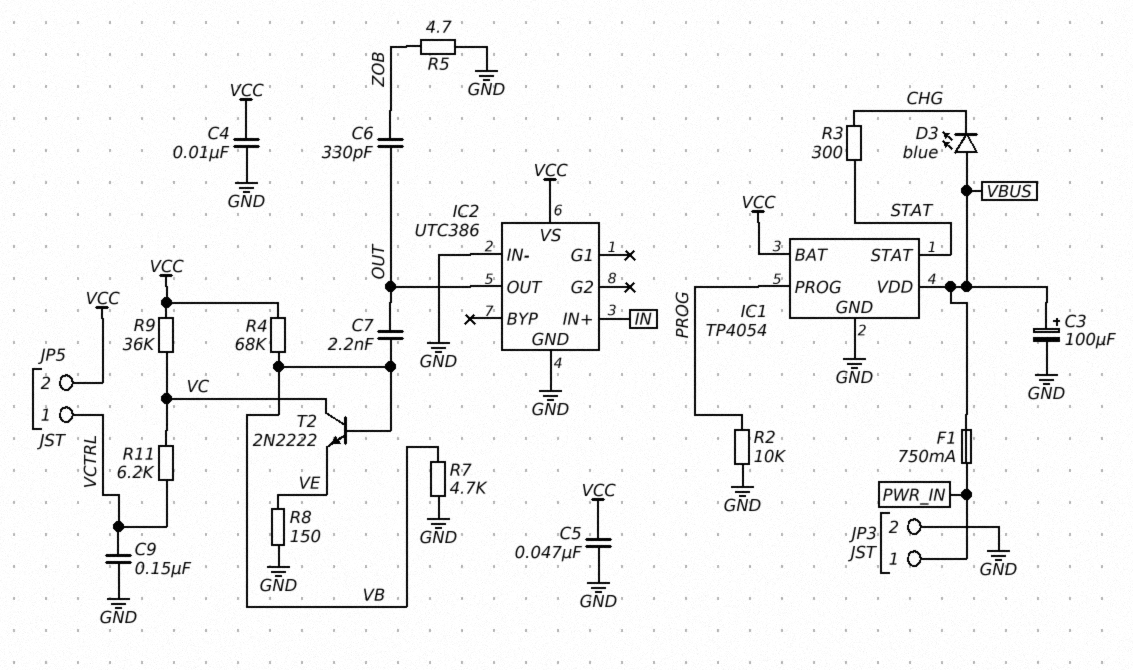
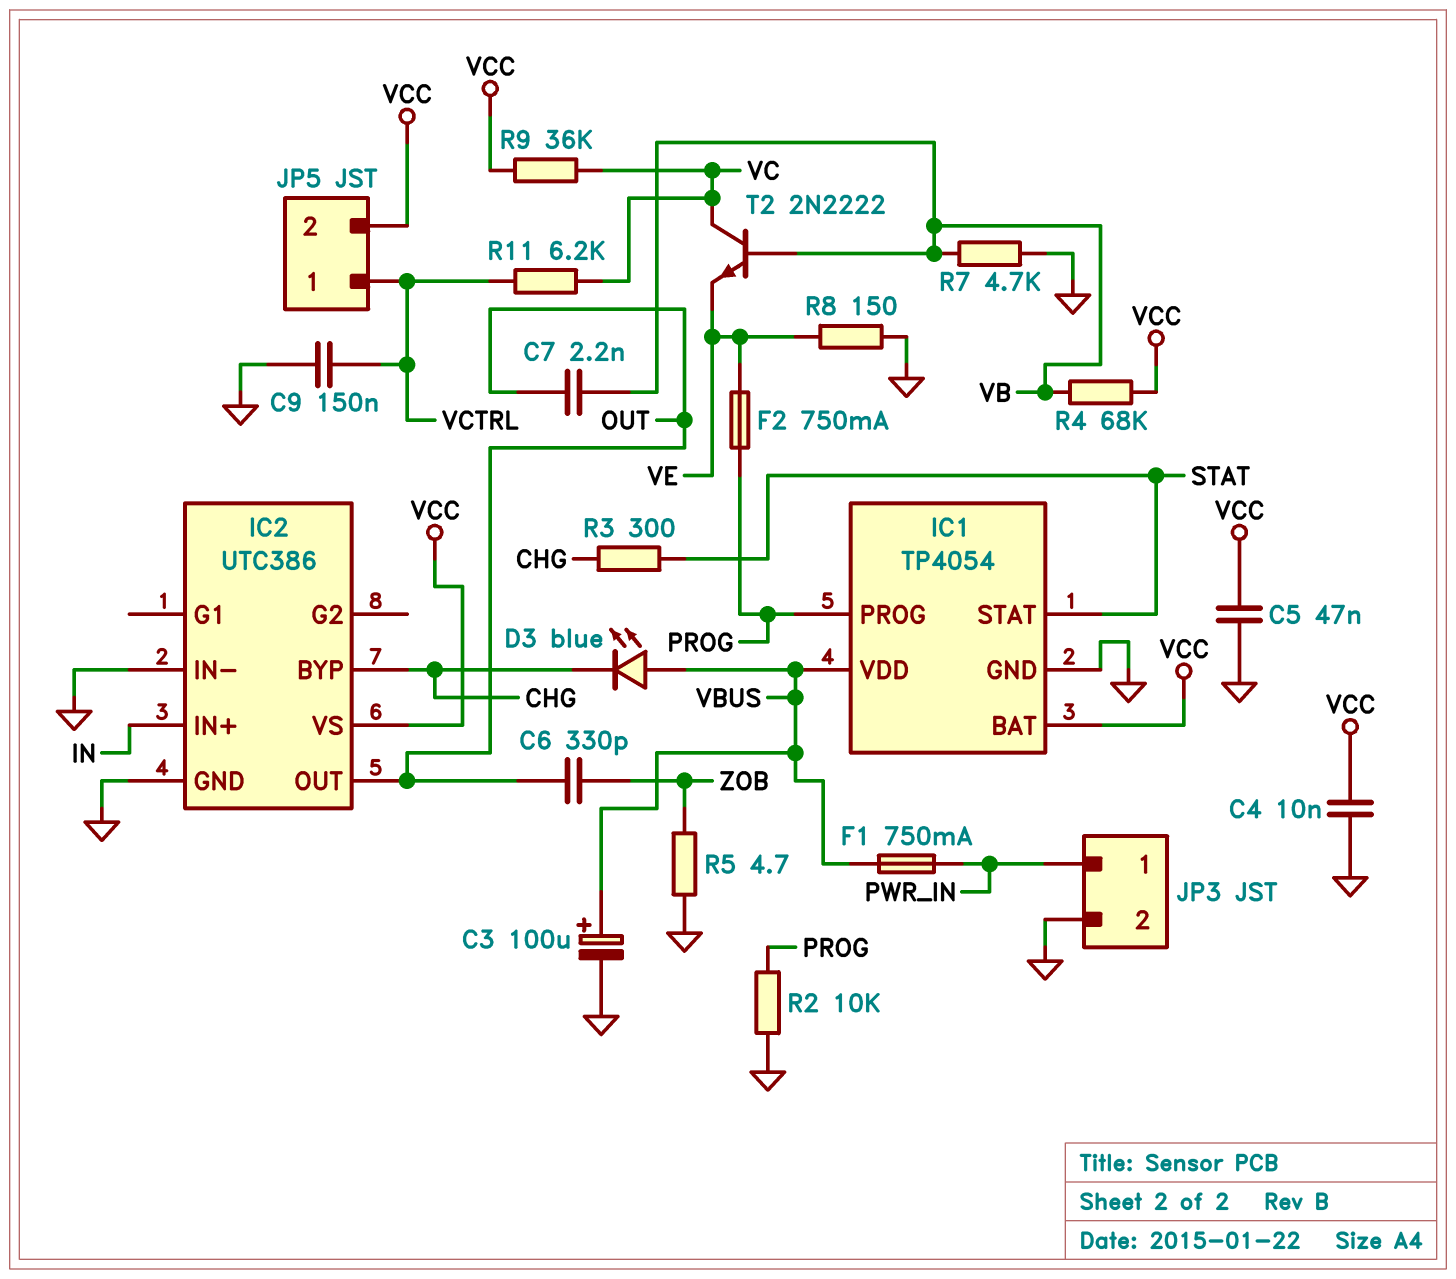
F2: none -> 750mA (PROG, VE)
IC2 pin BYP: none -> CHG

